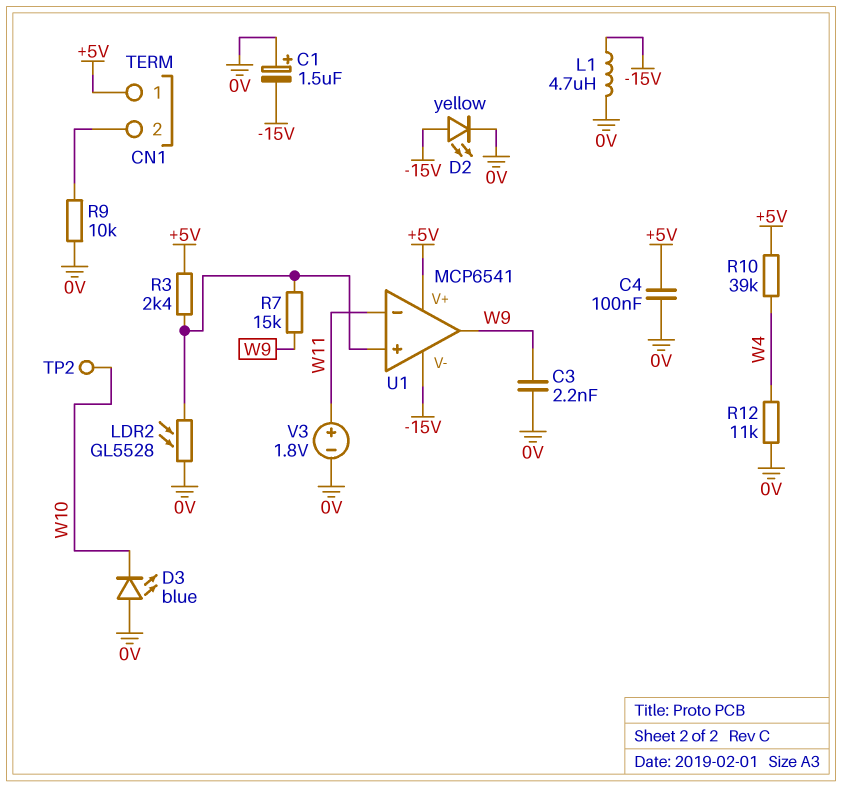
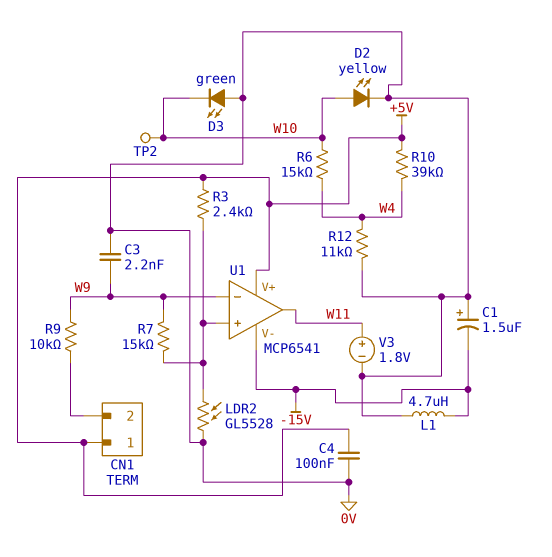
D2: LED yellow (A -15V, K 0V) -> LED yellow (A W10, K 0V)
D3: LED blue (A 0V, K W10) -> LED green (A 0V, K W10)
R6: none -> 15k (W4, W10)
R9: 10k (0V, CN1/2) -> 10k (CN1/2, W9)
U1 pin in-: W11 -> W9
U1 pin out: W9 -> W11

